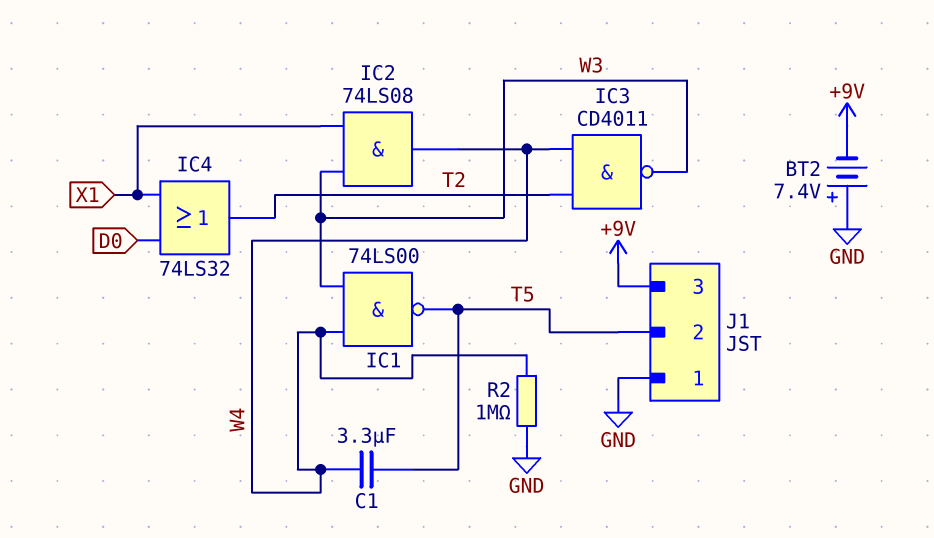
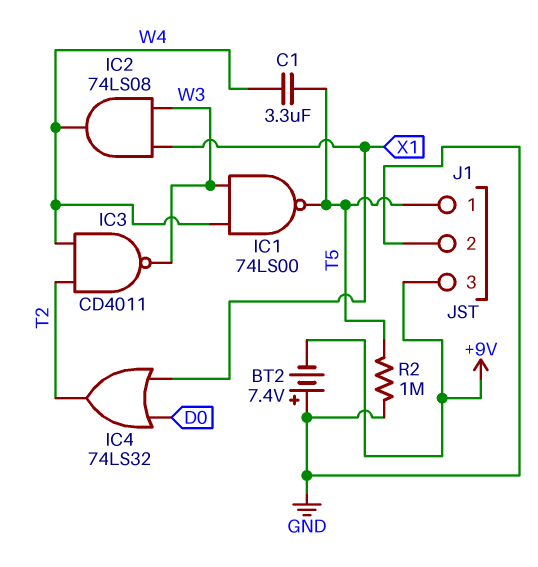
J1 pin 1: GND -> T5
J1 pin 2: T5 -> GND
R2: 1M (GND, W4) -> 1M (GND, T5)

